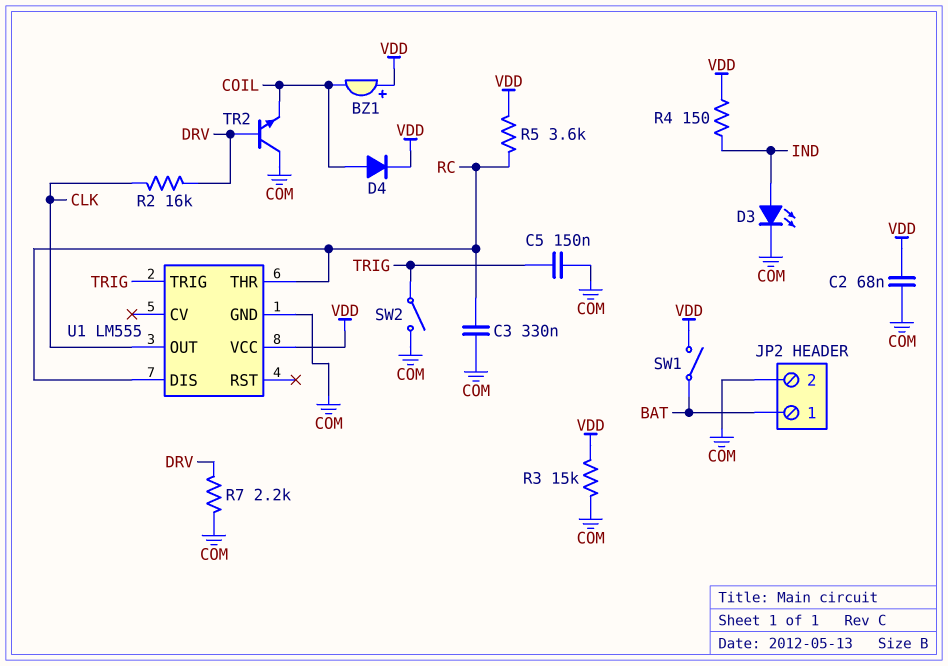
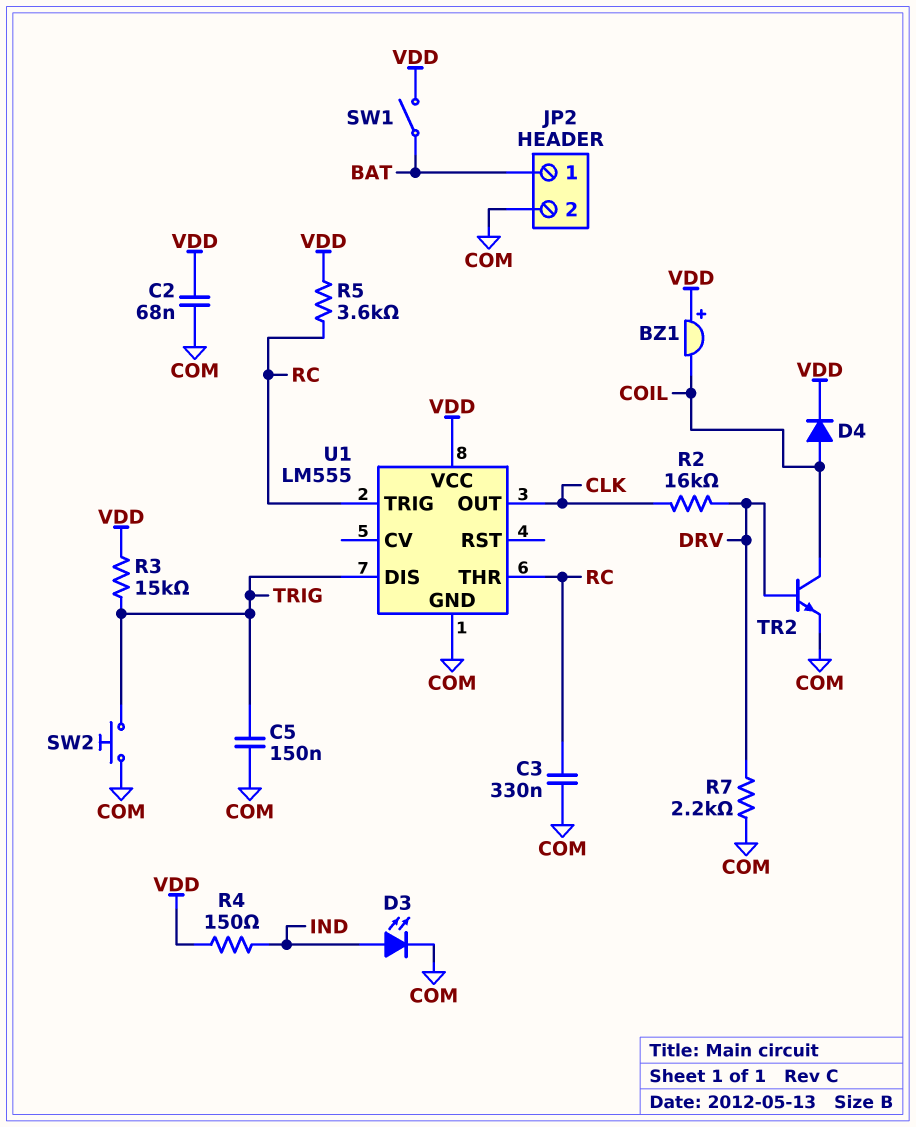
R3: 15k (COM, VDD) -> 15k (TRIG, VDD)
SW2: switch (COM, TRIG) -> button (COM, TRIG)
TR2: NPN (B DRV, C COM, E COIL) -> NPN (B DRV, C COIL, E COM)
U1 pin DIS: RC -> TRIG
U1 pin TRIG: TRIG -> RC

